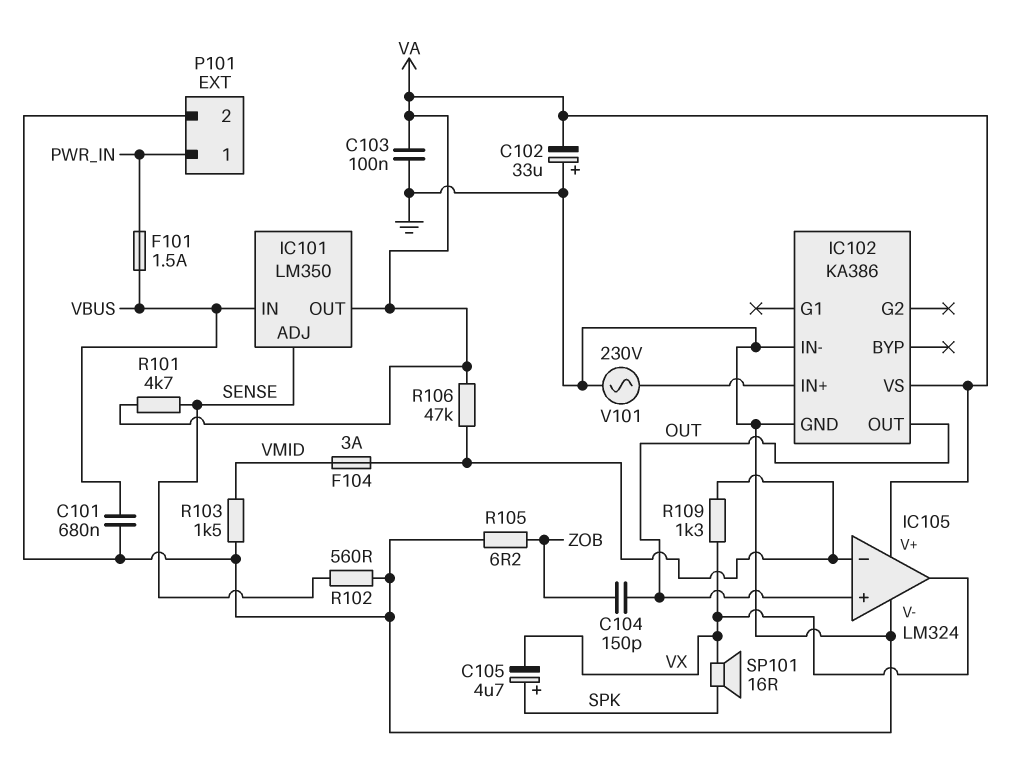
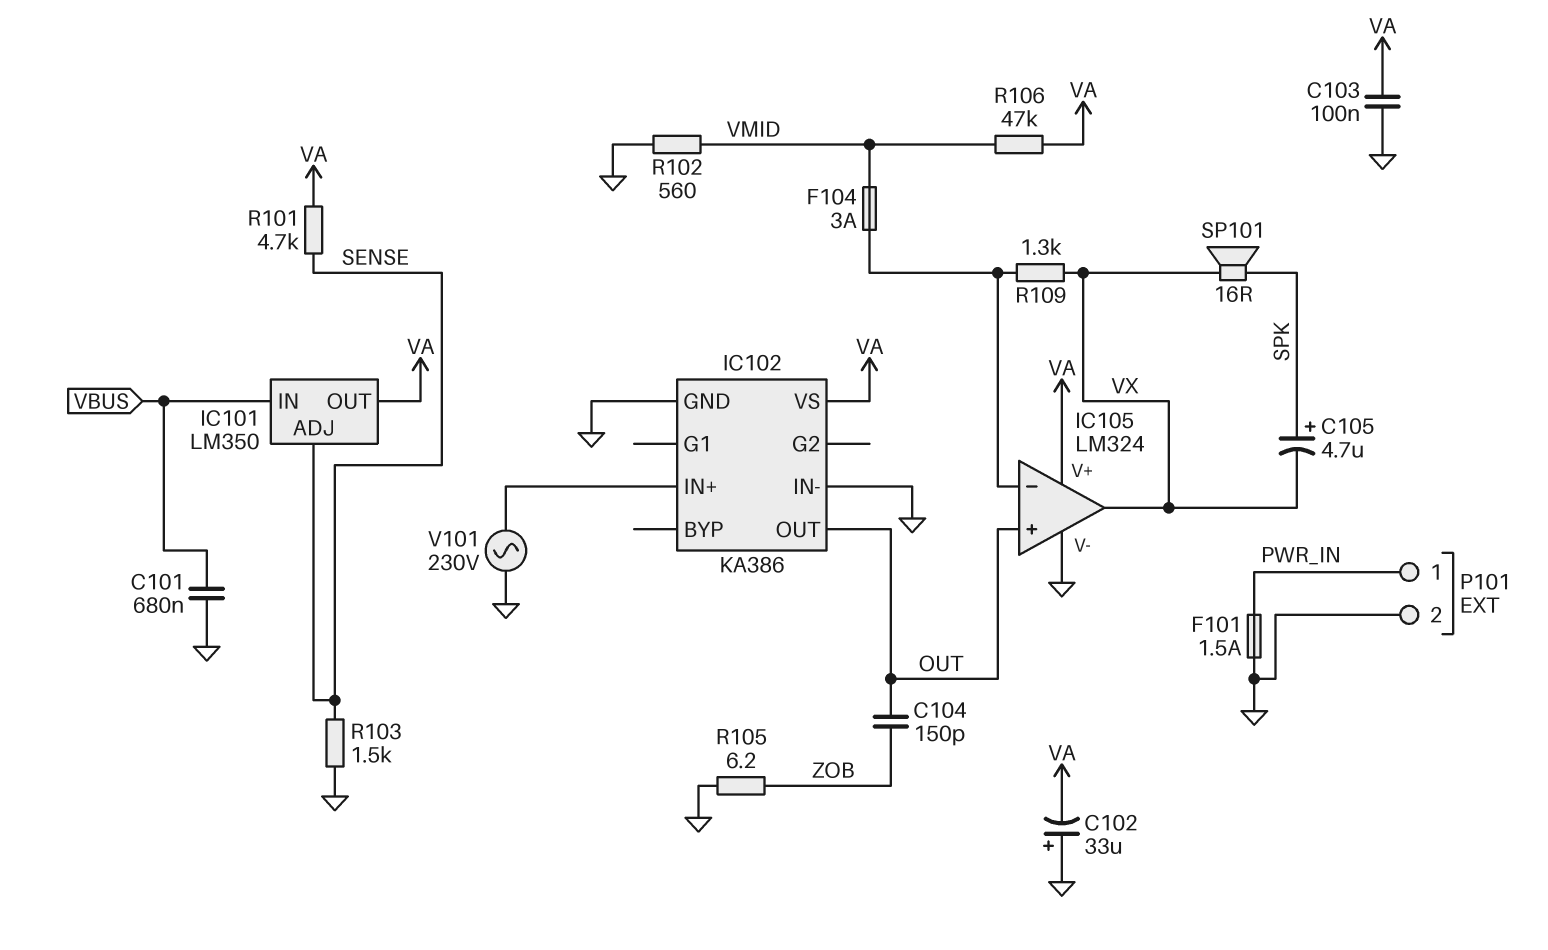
F101: 1.5A (PWR_IN, VBUS) -> 1.5A (GND, PWR_IN)
R102: 560 (GND, SENSE) -> 560 (GND, VMID)
R103: 1.5k (GND, VMID) -> 1.5k (GND, SENSE)
R106: 47k (IC105/in-, VA) -> 47k (VA, VMID)

